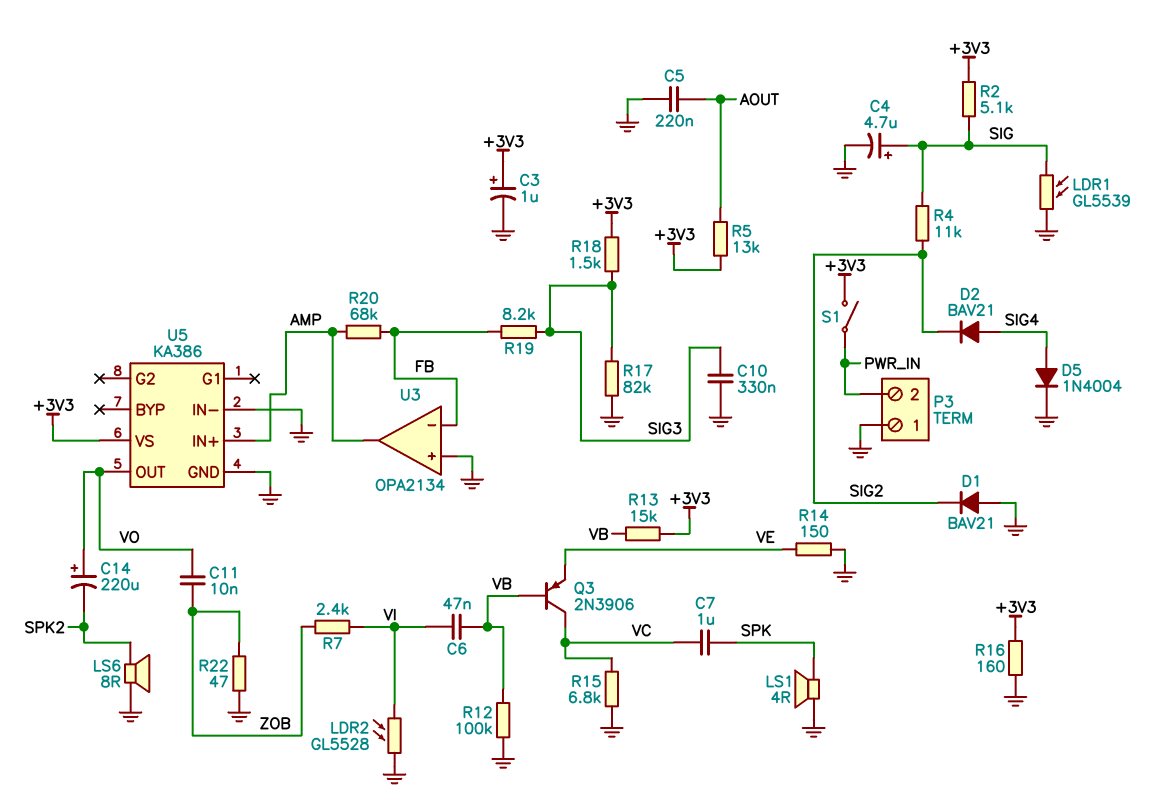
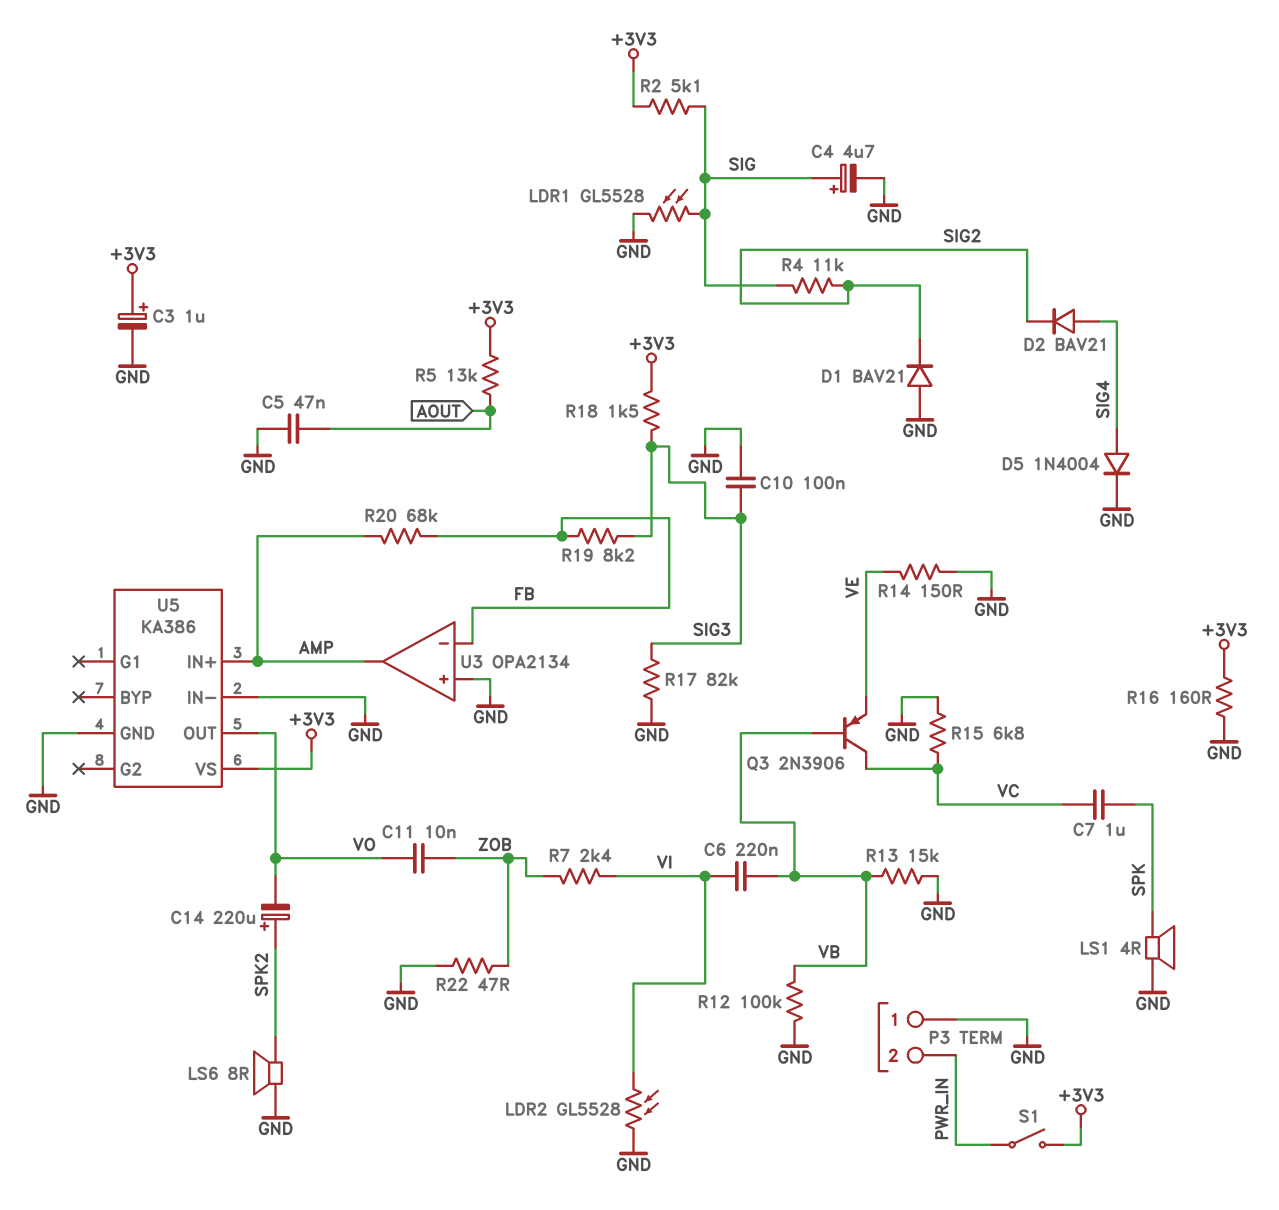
C5: 220nF (AOUT, GND) -> 47nF (AOUT, GND)
C6: 47nF (VB, VI) -> 220nF (VB, VI)
C10: 330nF (GND, SIG3) -> 100nF (GND, SIG3)
C14: 220uF (plus VO, minus SPK2) -> 220uF (plus SPK2, minus VO)
LDR1: GL5539 (GND, SIG) -> GL5528 (GND, SIG)
R13: 15k (+3V3, VB) -> 15k (GND, VB)

